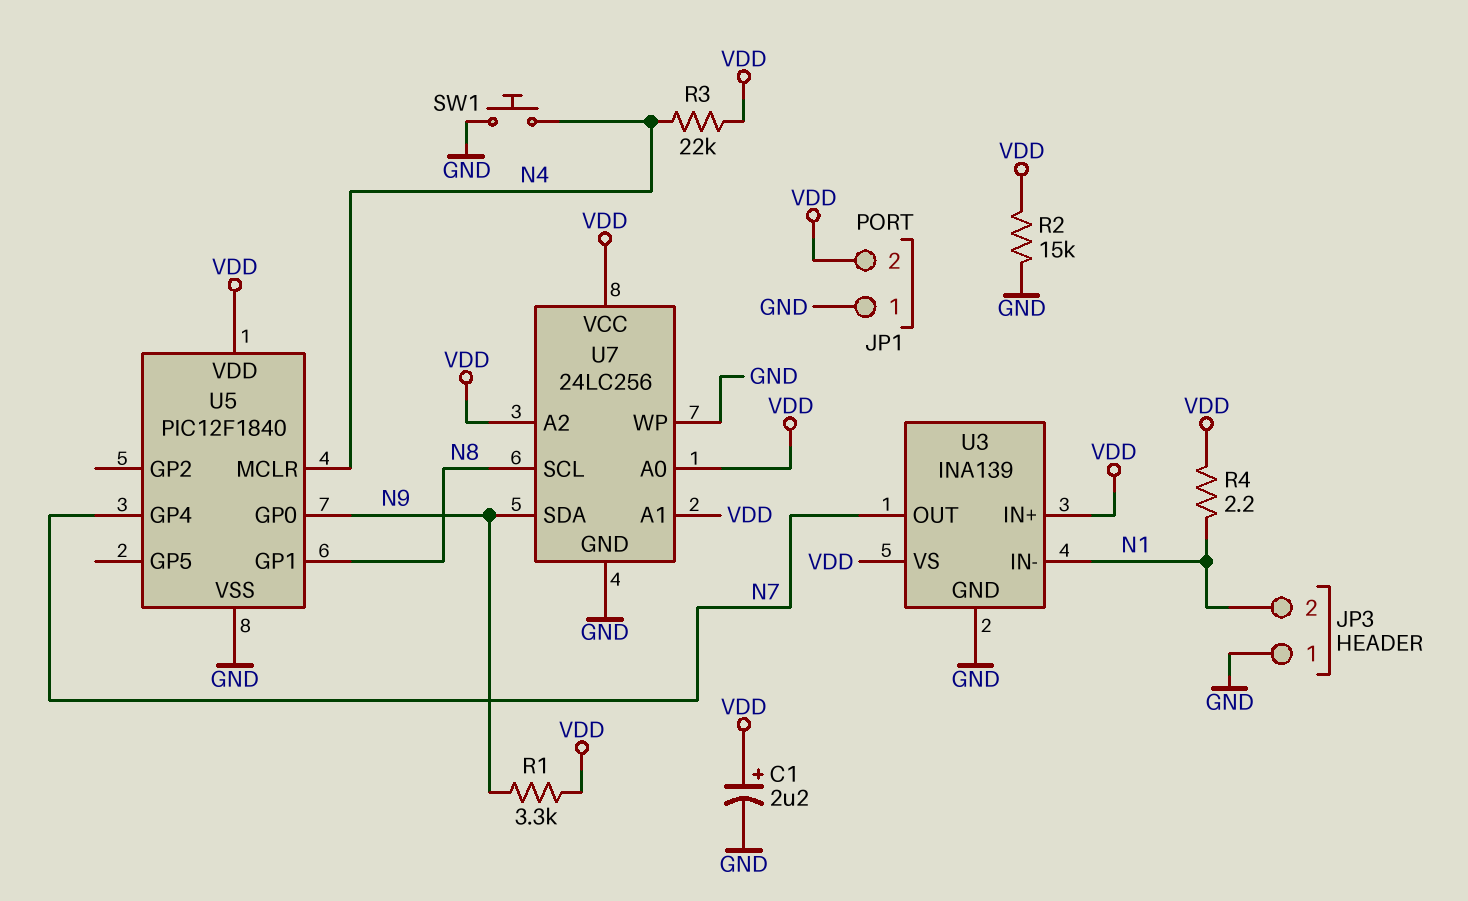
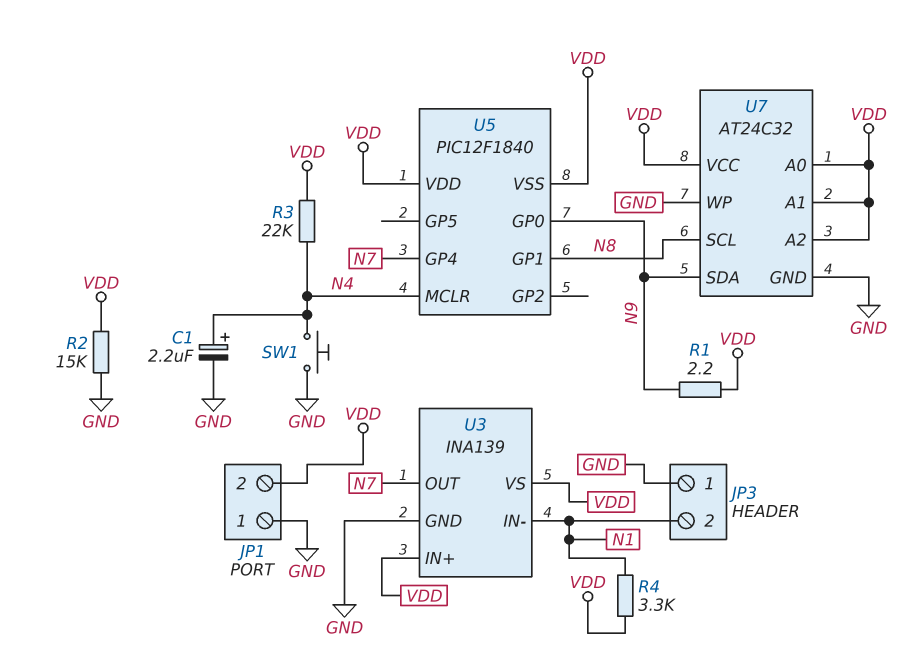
C1: 2.2uF (plus VDD, minus GND) -> 2.2uF (plus N4, minus GND)
R1: 3.3k (N9, VDD) -> 2.2 (N9, VDD)
R4: 2.2 (N1, VDD) -> 3.3k (N1, VDD)
U5 pin VSS: GND -> VDD
U7: 24LC256 -> AT24C32

